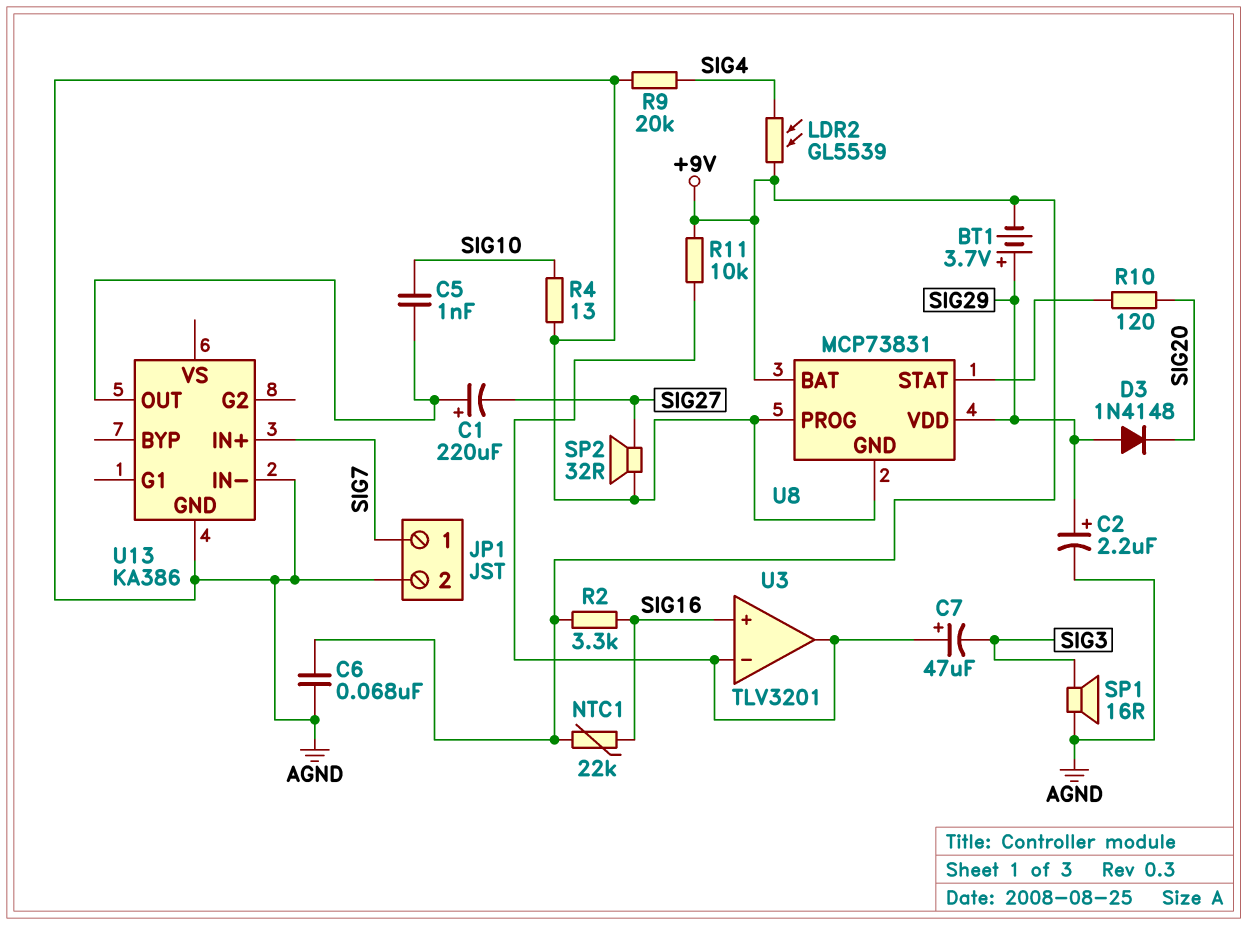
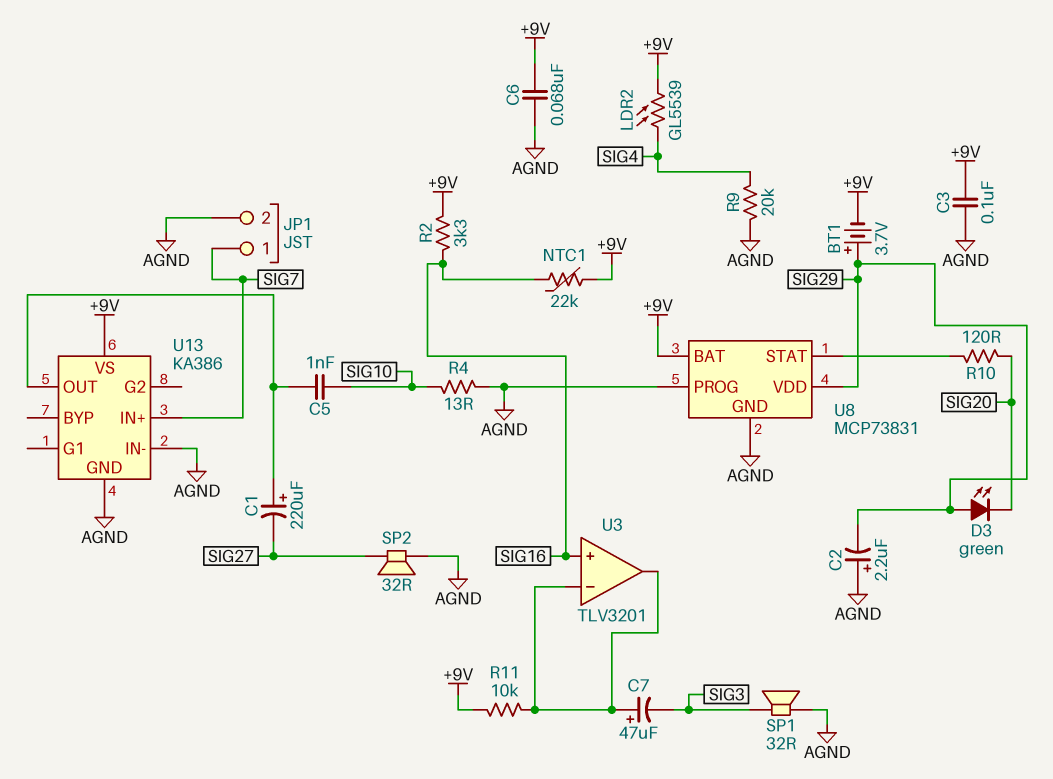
C2: 2.2uF (plus SIG29, minus AGND) -> 2.2uF (plus AGND, minus SIG29)
C3: none -> 100nF (+9V, AGND)
D3: diode 1N4148 (A SIG29, K SIG20) -> LED green (A SIG29, K SIG20)
SP1: speaker 16R (AGND, SIG3) -> speaker 32R (AGND, SIG3)
U13 pin VS: none -> +9V

